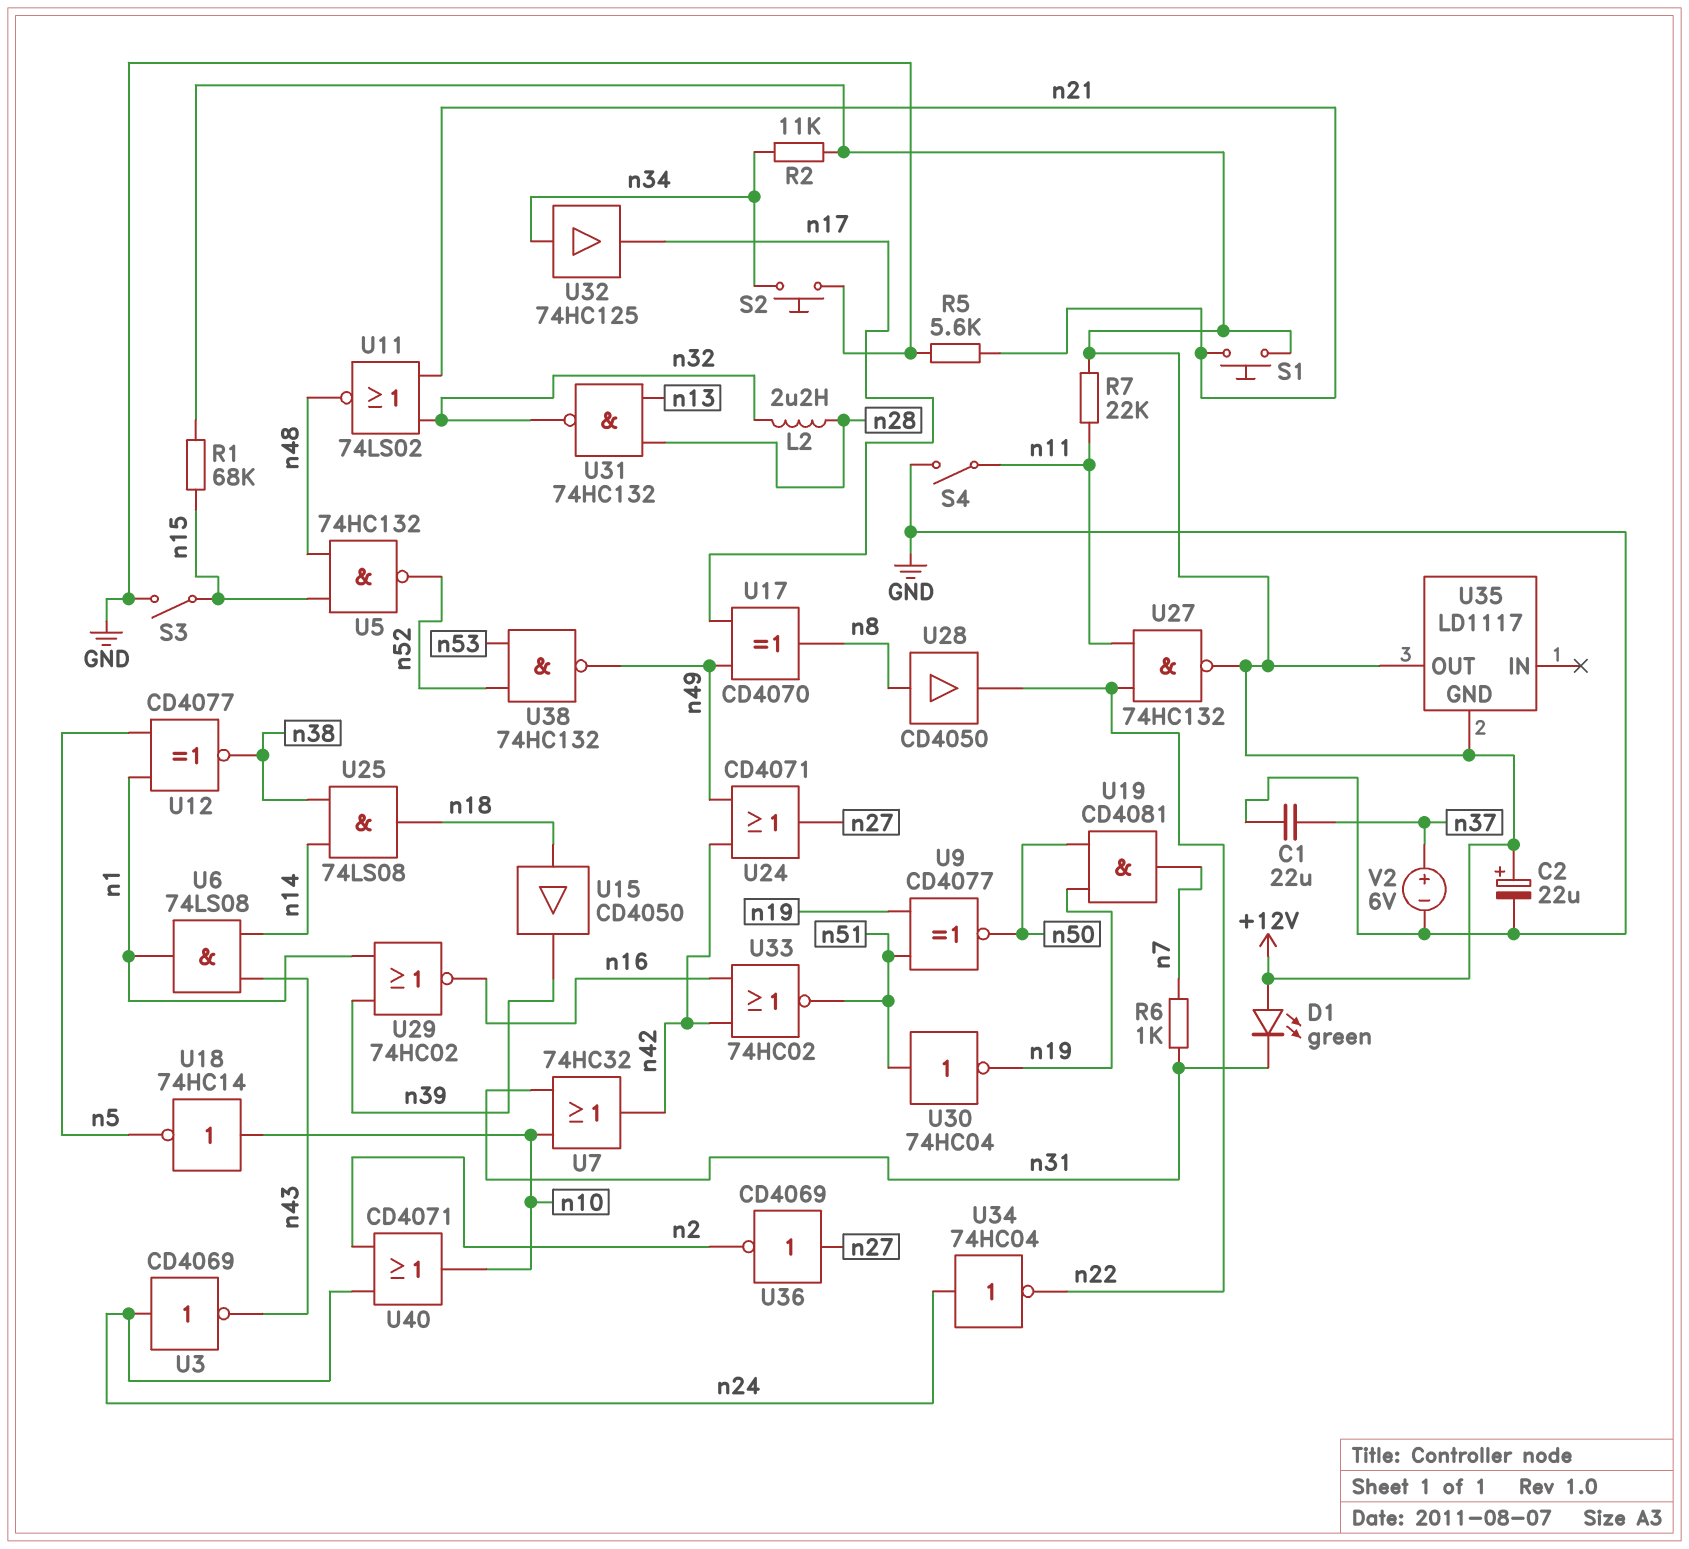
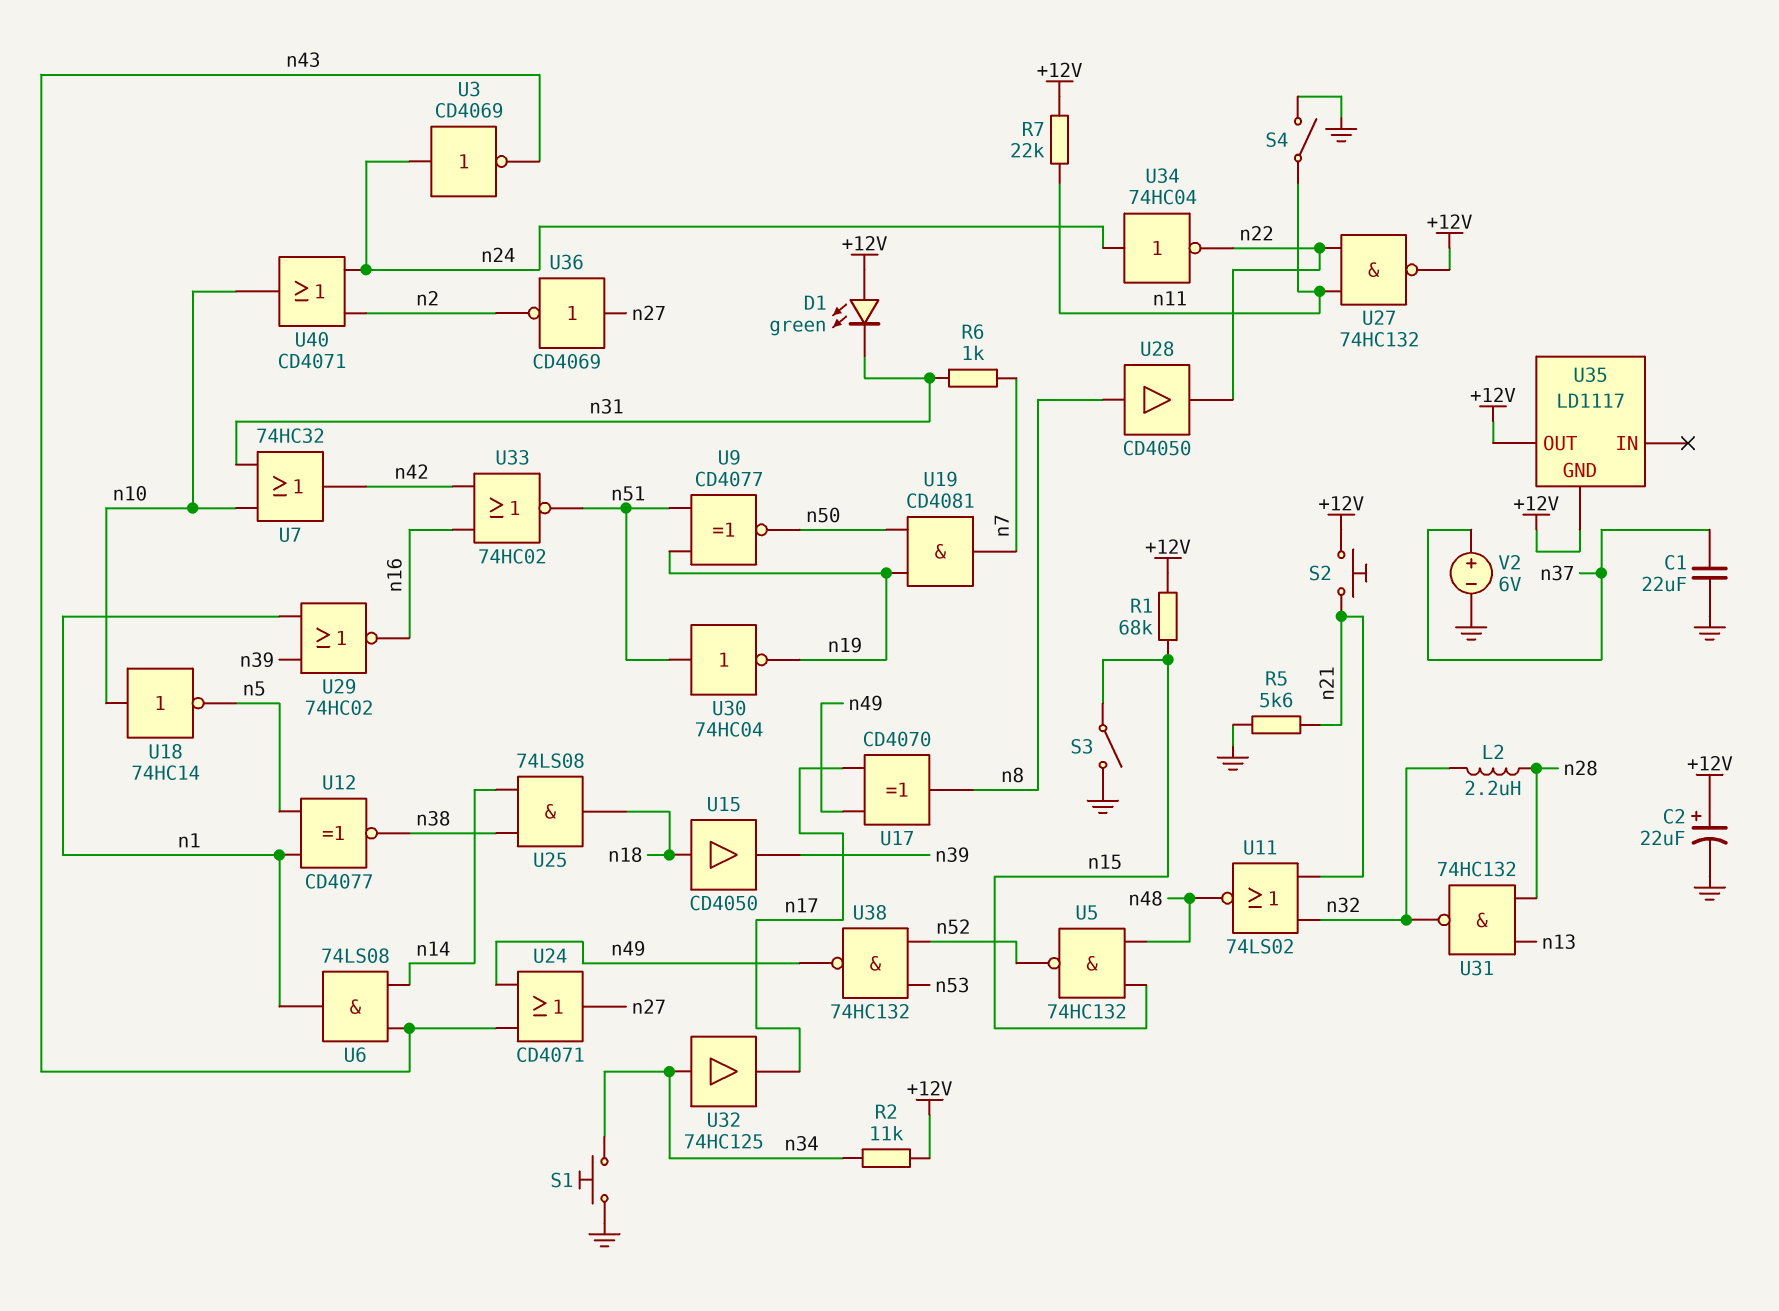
S1: button (+12V, n21) -> button (GND, n34)
S2: button (GND, n34) -> button (+12V, n21)
U24: OR CD4071 (in n42, in n49, out n27) -> OR CD4071 (in n43, in n49, out n27)

